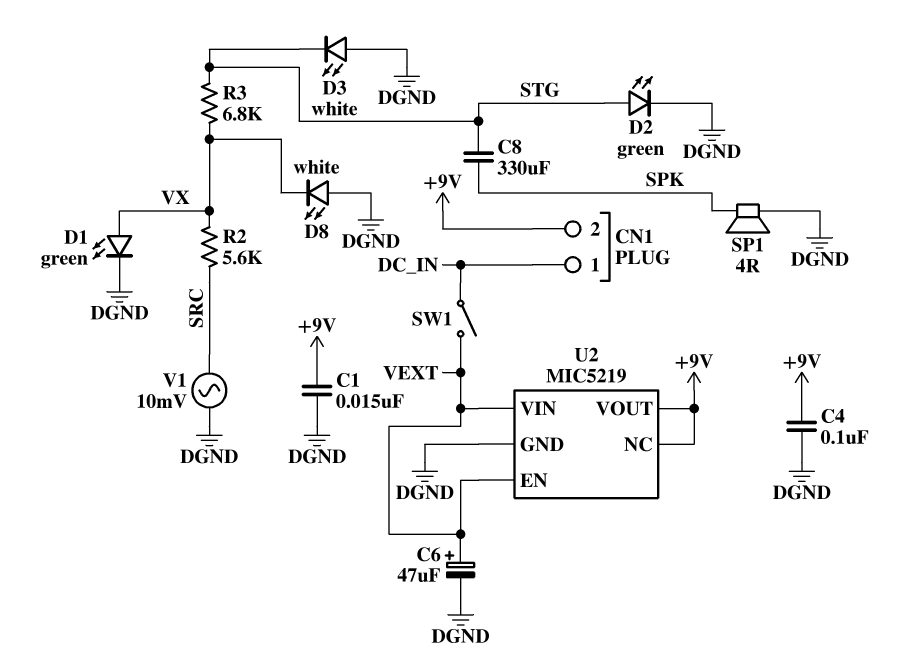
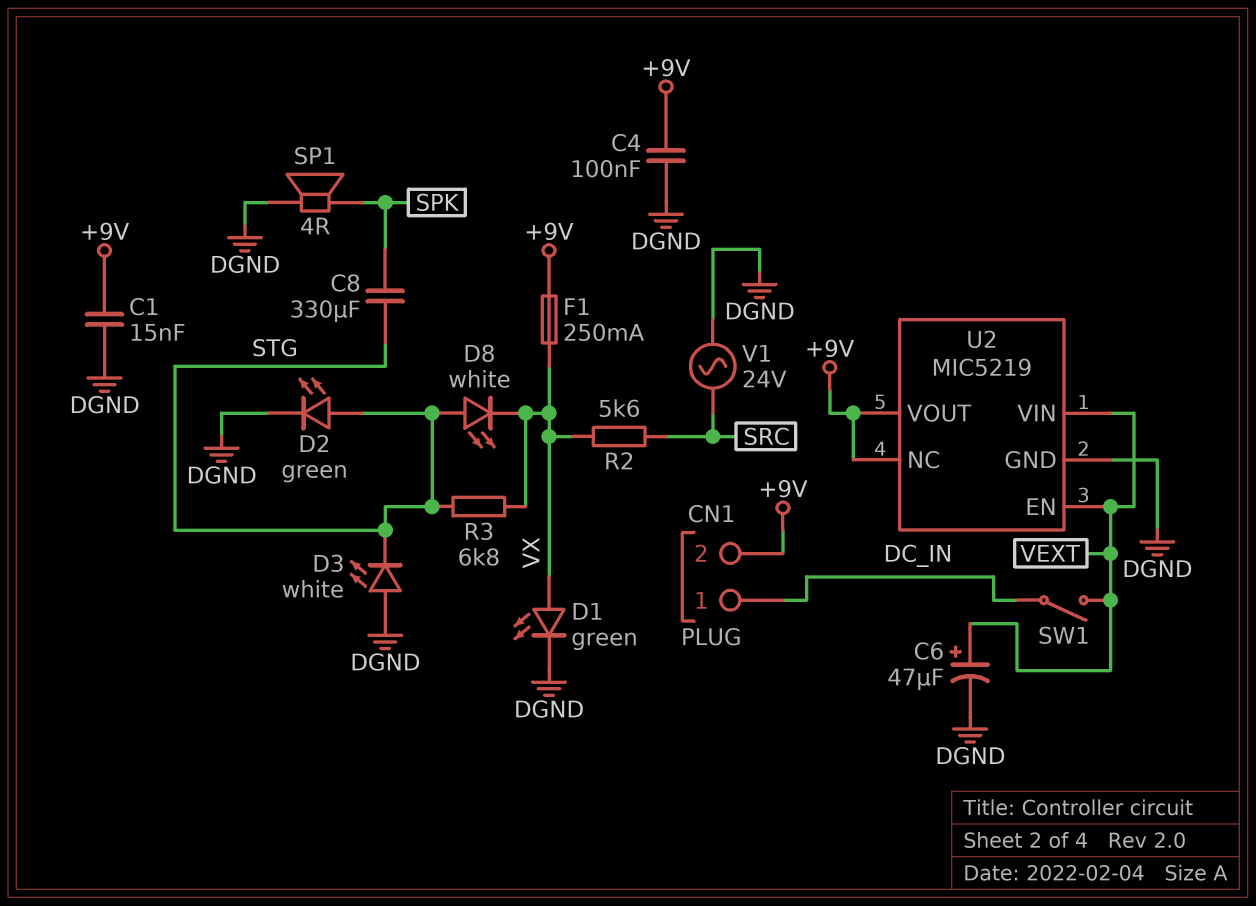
D8: LED white (A DGND, K VX) -> LED white (A STG, K VX)
F1: none -> 250mA (+9V, VX)
V1: AC 10mV (DGND, SRC) -> AC 24V (DGND, SRC)

